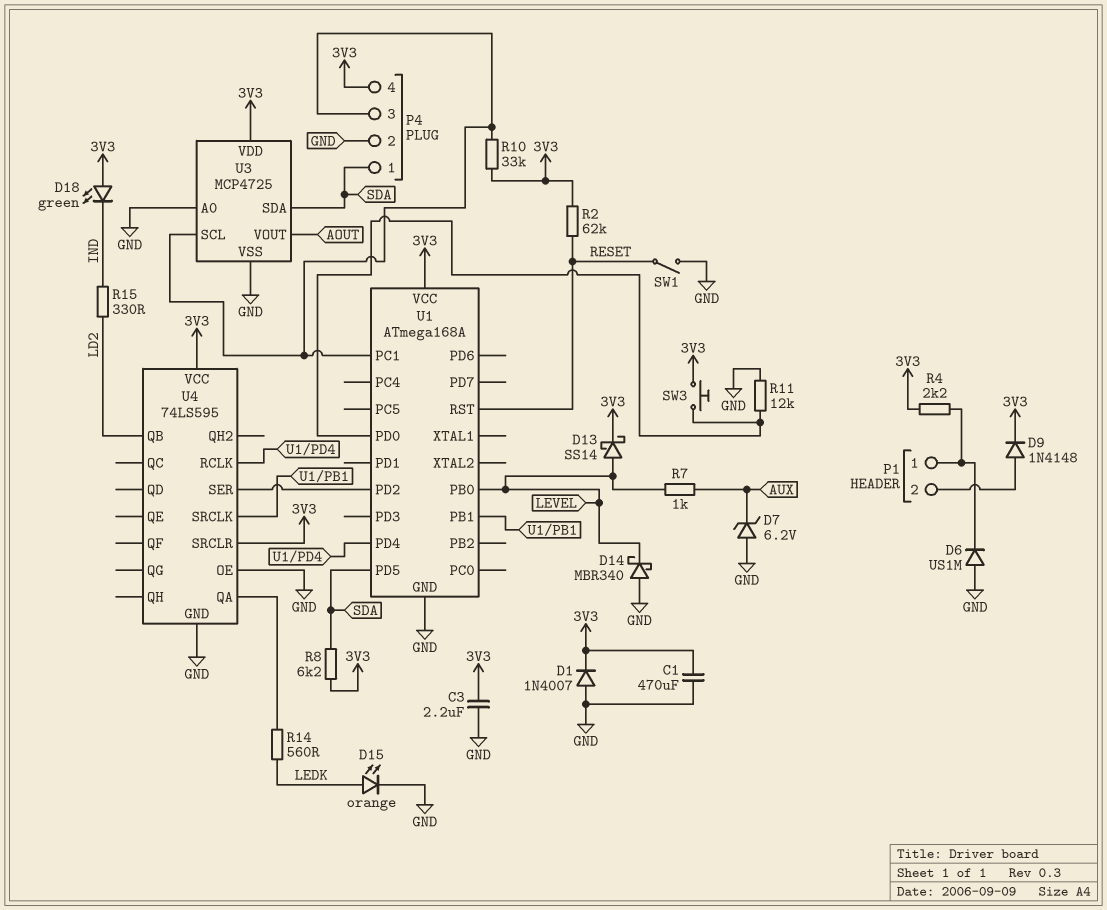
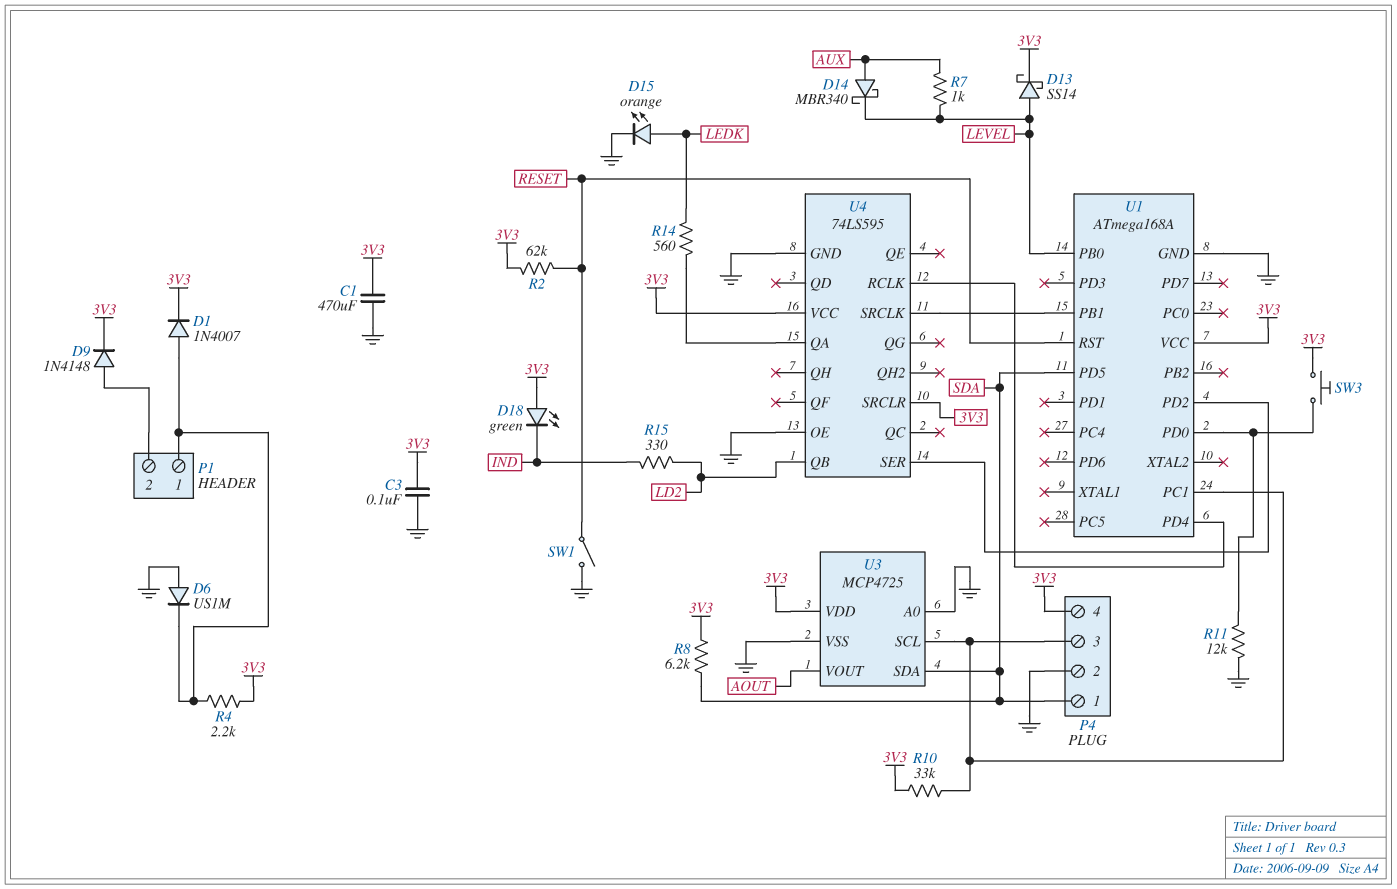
C3: 2.2uF (3V3, GND) -> 100nF (3V3, GND)
D1: diode 1N4007 (A GND, K 3V3) -> diode 1N4007 (A P1/1, K 3V3)
D7: zener 6.2V (A GND, K AUX) -> none
D14: schottky MBR340 (A GND, K LEVEL) -> schottky MBR340 (A AUX, K LEVEL)

